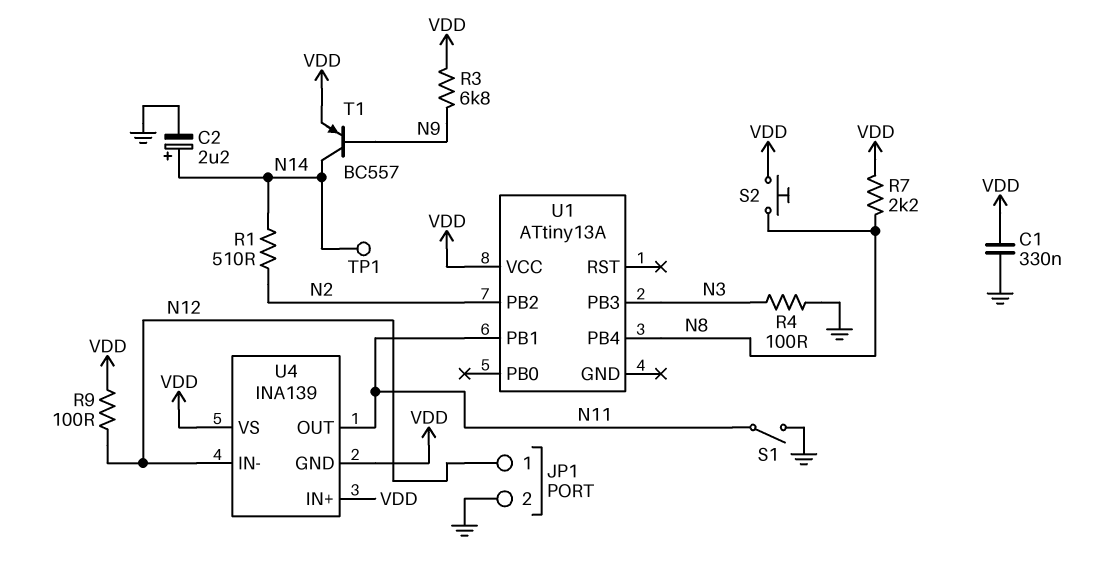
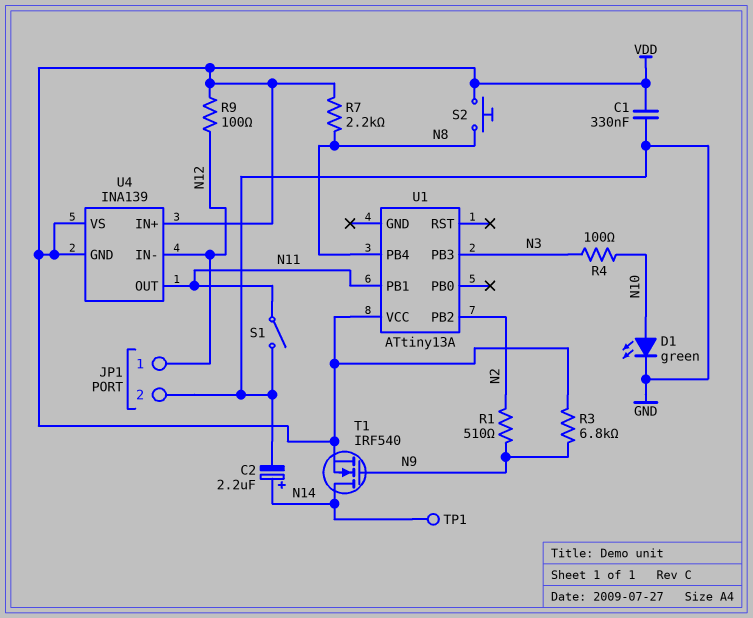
D1: none -> LED green (A N10, K GND)
R1: 510 (N2, N14) -> 510 (N2, N9)
R4: 100 (GND, N3) -> 100 (N3, N10)
T1: PNP BC557 (B N9, C N14, E VDD) -> NMOS IRF540 (G N9, D N14, S VDD)

